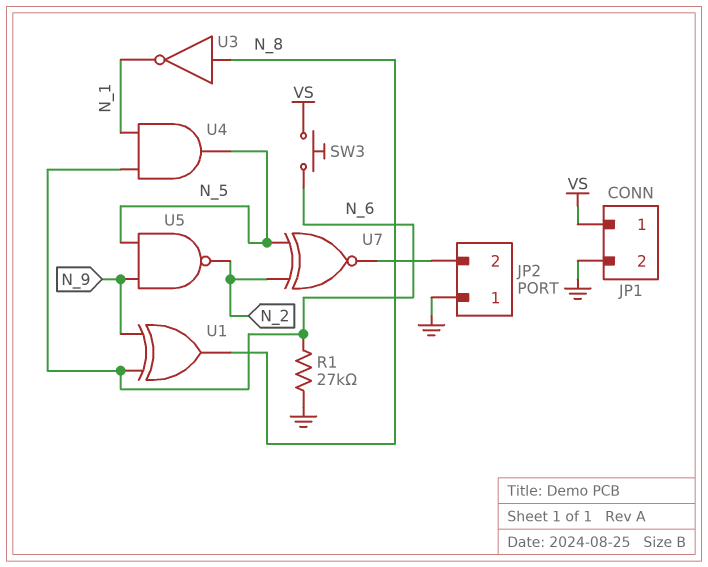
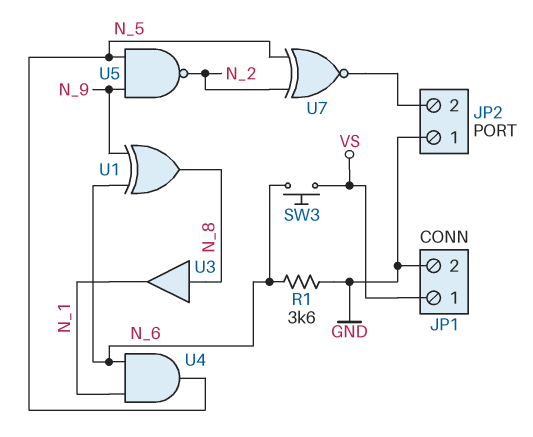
R1: 27k (GND, N_6) -> 3.6k (GND, N_6)
U3: NOT (in N_8, out N_1) -> buffer (in N_8, out N_1)

